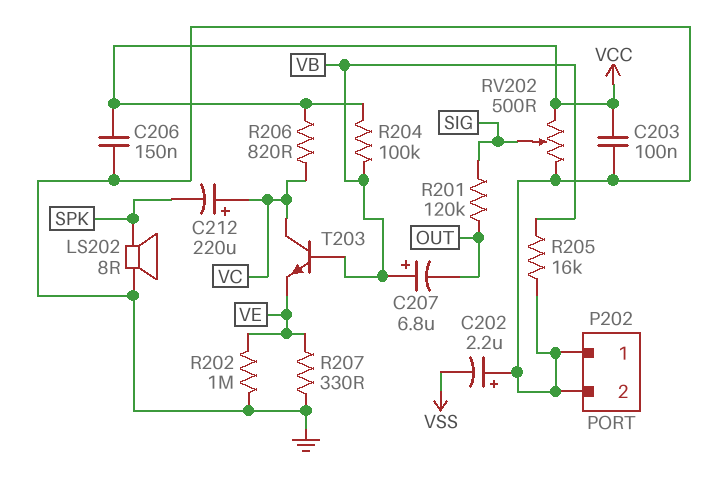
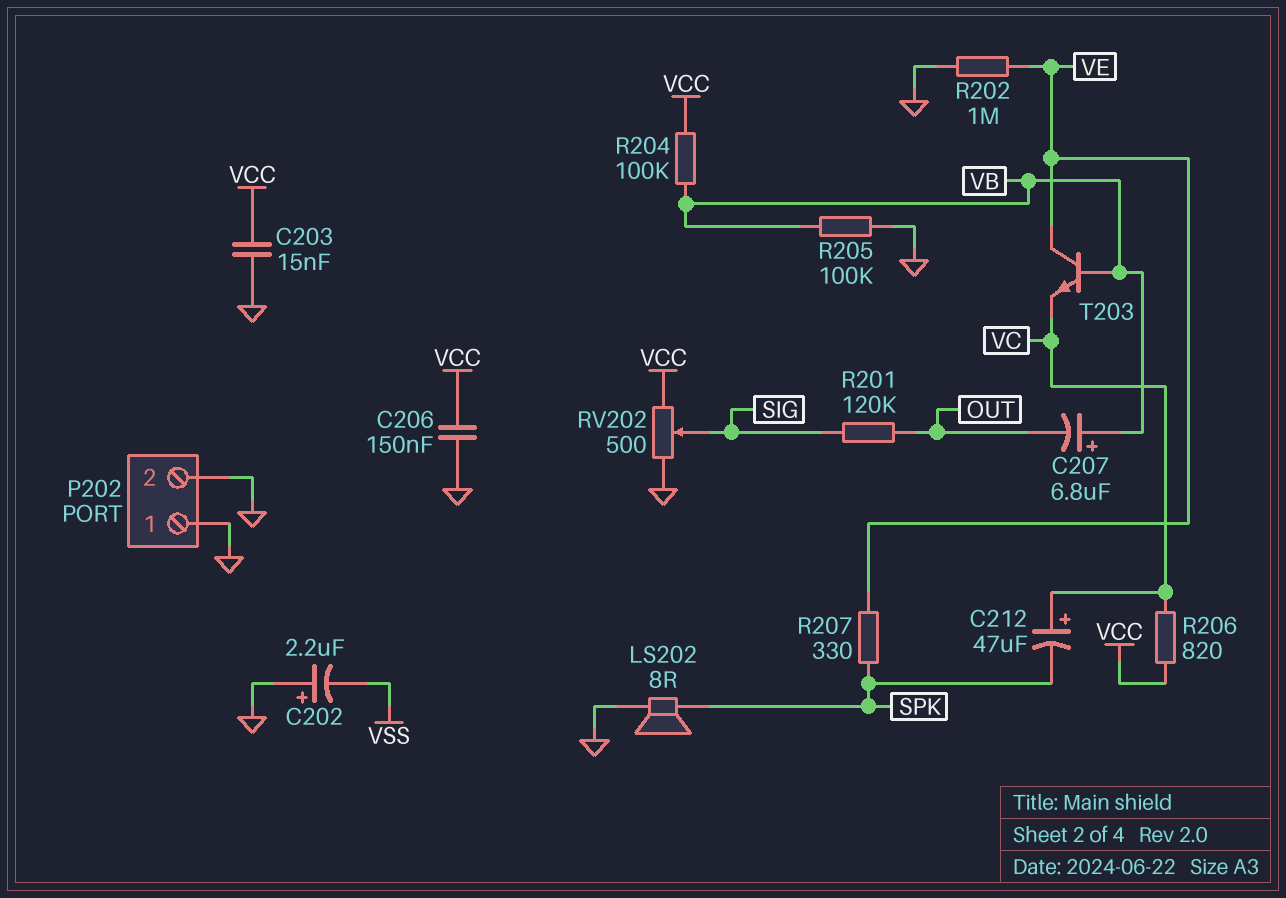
C203: 100nF (GND, VCC) -> 15nF (GND, VCC)
C212: 220uF (plus VC, minus SPK) -> 47uF (plus VC, minus SPK)
R205: 16k (GND, VB) -> 100k (GND, VB)
R207: 330 (GND, VE) -> 330 (SPK, VE)
T203: NPN (B VB, C VC, E VE) -> NPN (B VB, C VE, E VC)

